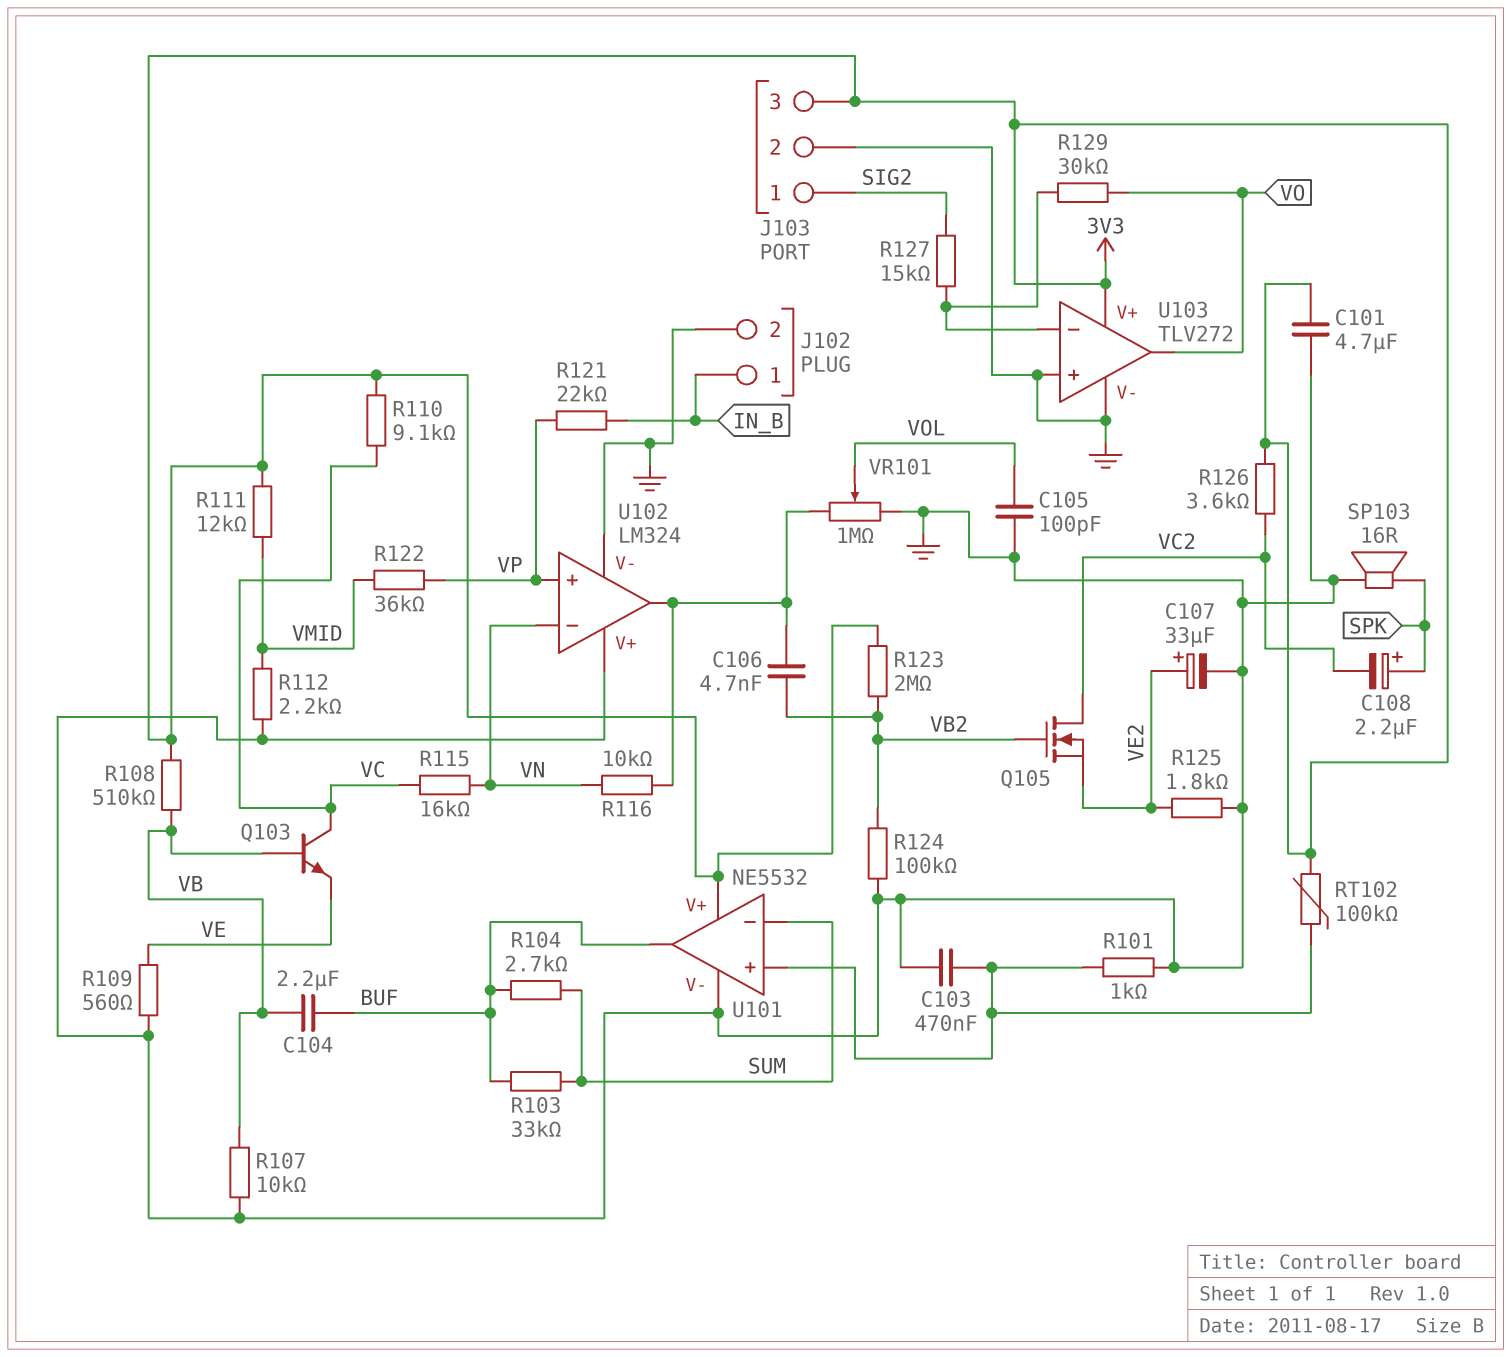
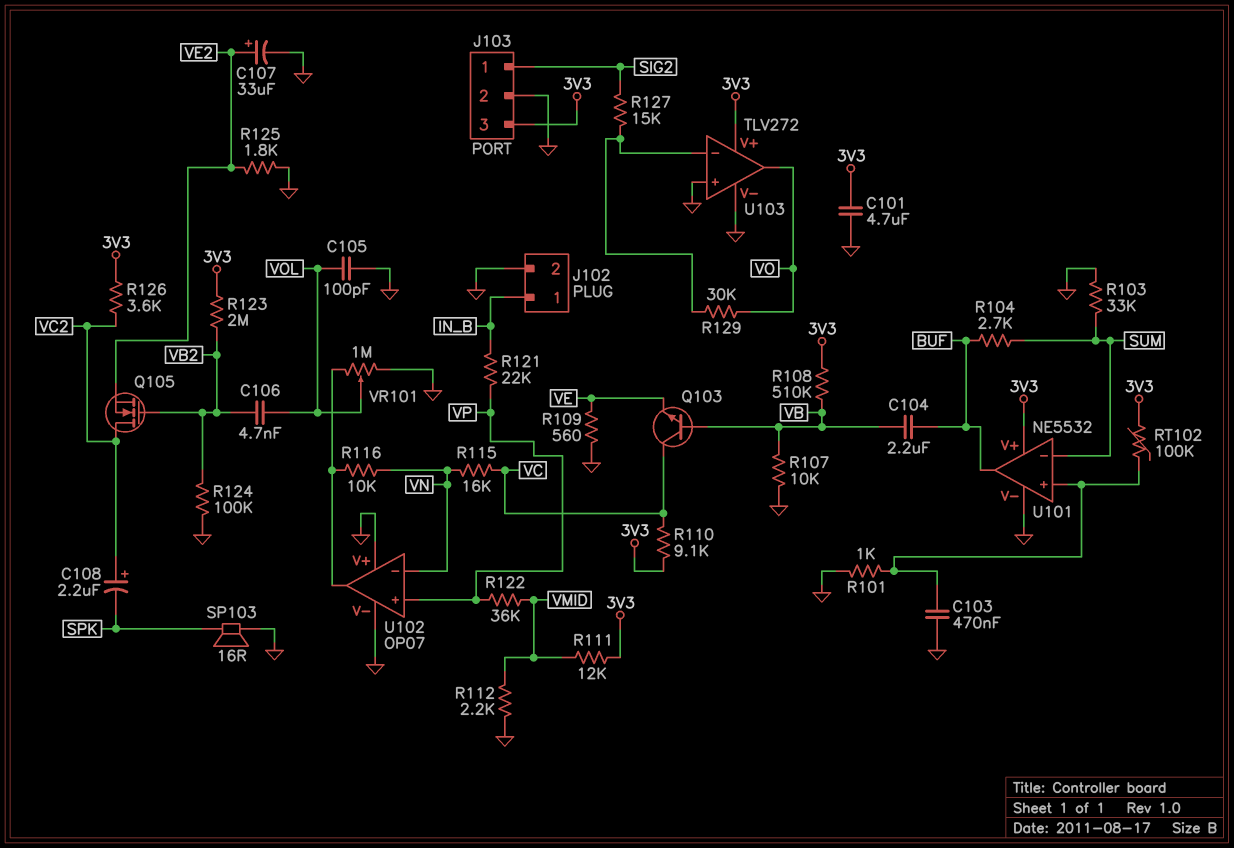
C106: 4.7nF (U102/out, VB2) -> 4.7nF (VB2, VOL)
C108: 2.2uF (plus SPK, minus VC2) -> 2.2uF (plus VC2, minus SPK)
R103: 33k (BUF, SUM) -> 33k (GND, SUM)
U102: LM324 -> OP07

